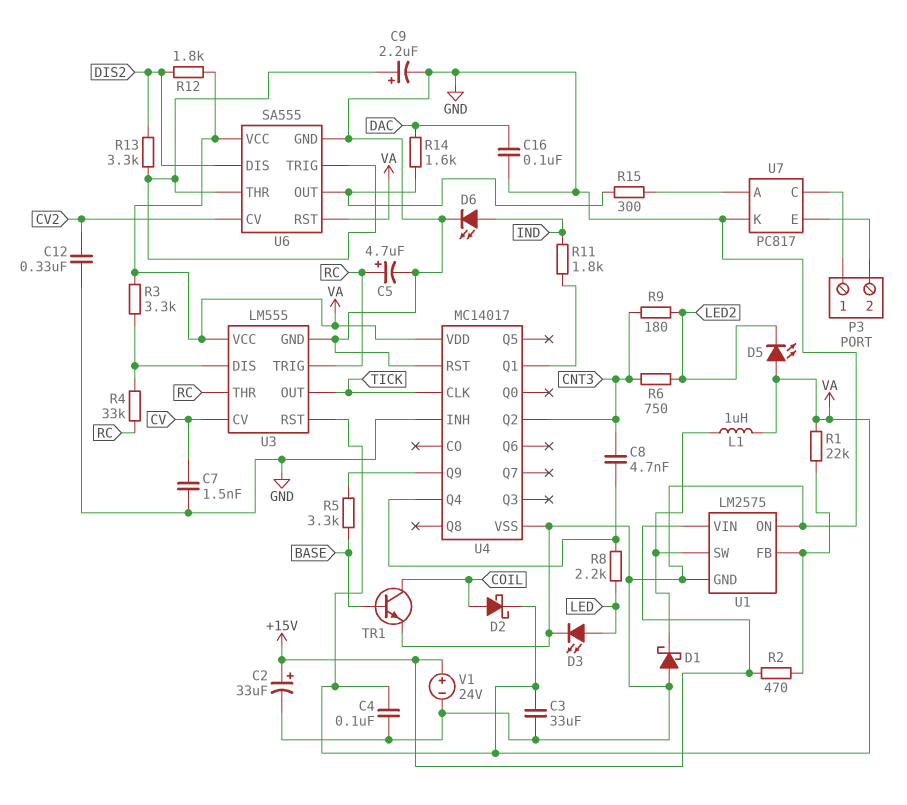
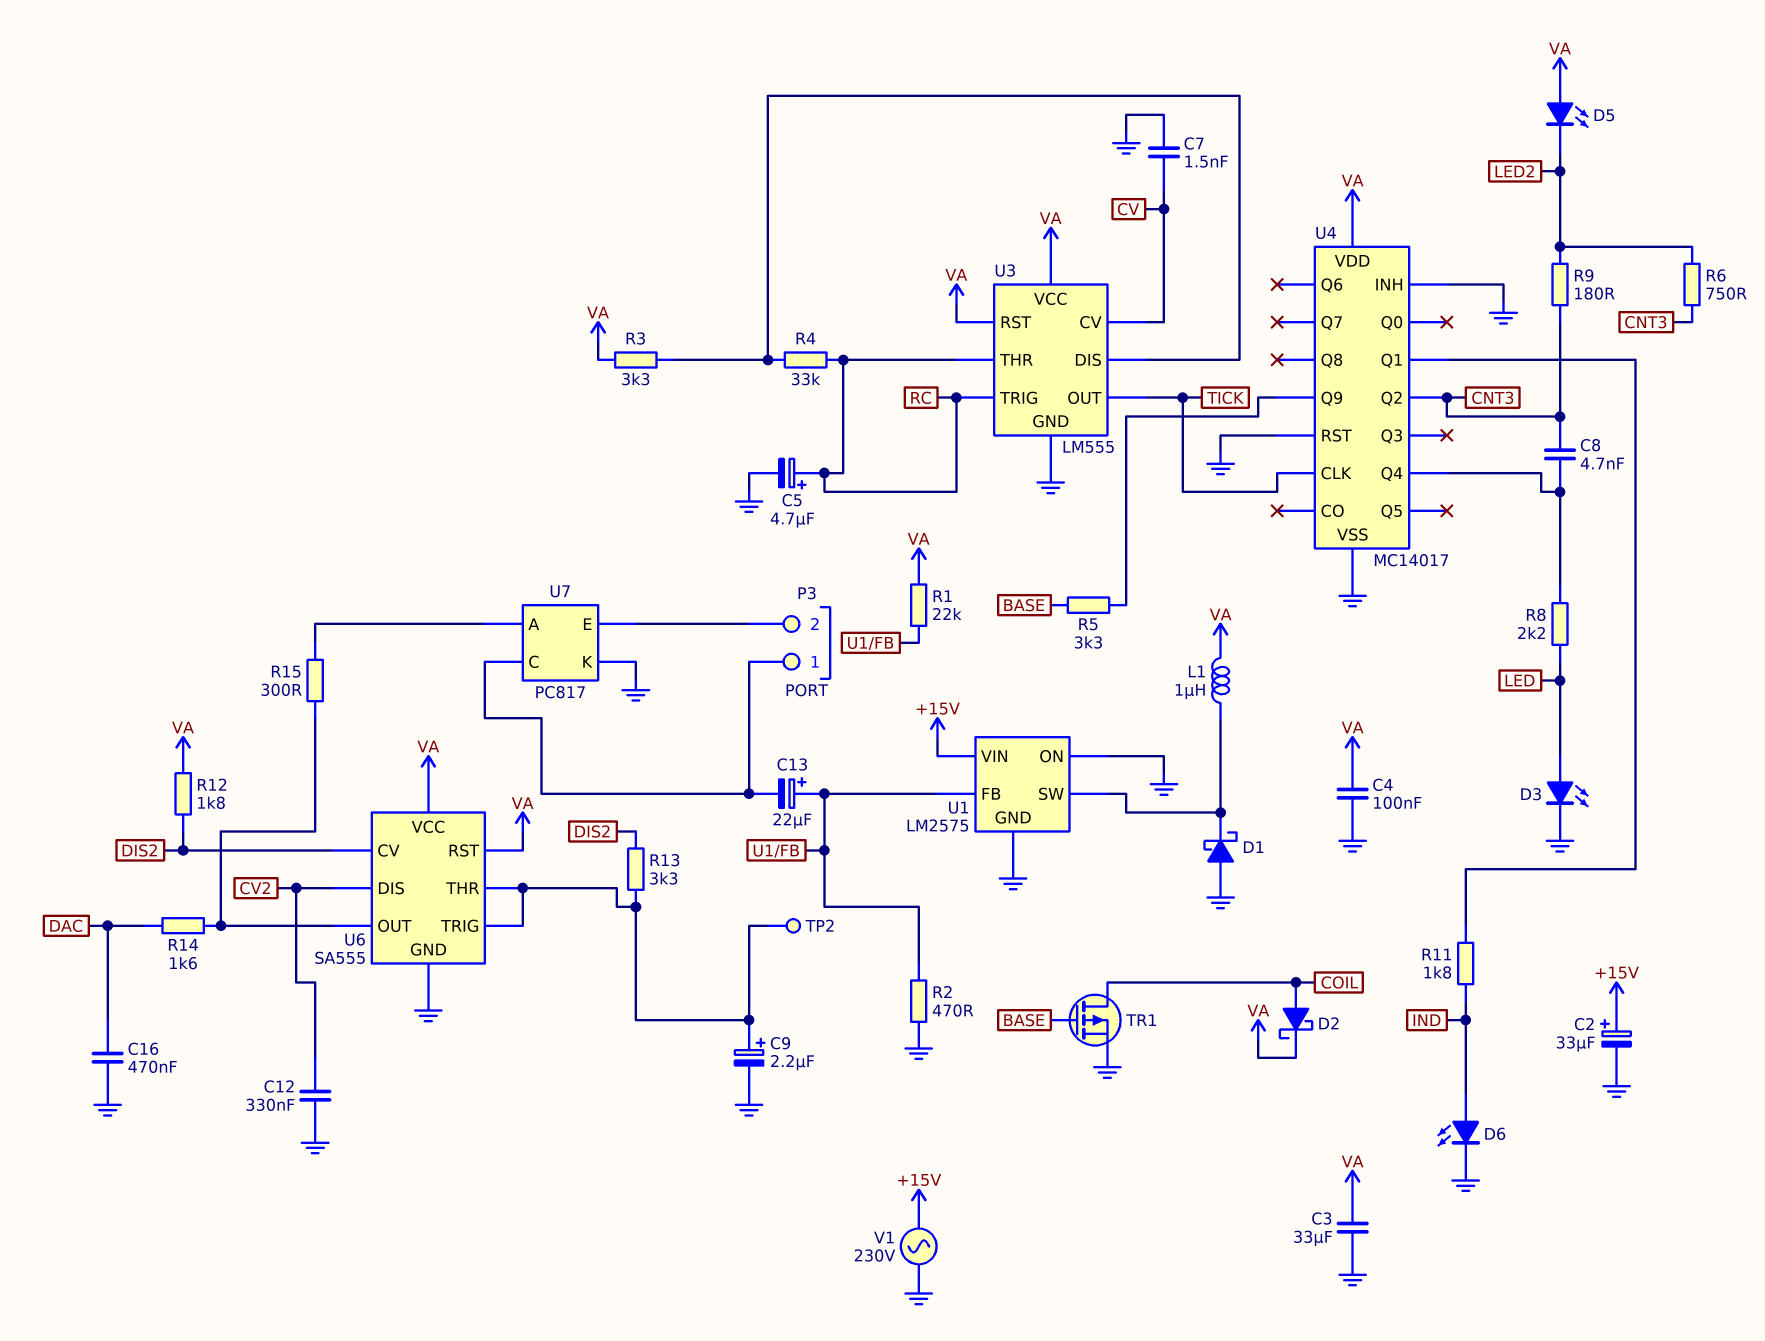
C13: none -> 22uF (plus U1/FB, minus P3/1)
C16: 100nF (DAC, GND) -> 470nF (DAC, GND)
R2: 470 (+15V, U1/FB) -> 470 (GND, U1/FB)
TP2: none -> test point (U6/THR)
TR1: NPN (B BASE, C COIL, E GND) -> PMOS (G BASE, D COIL, S GND)
U6 pin CV: CV2 -> DIS2
U6 pin DIS: DIS2 -> CV2
V1: 24V (plus +15V, minus GND) -> AC 230V (+15V, GND)

